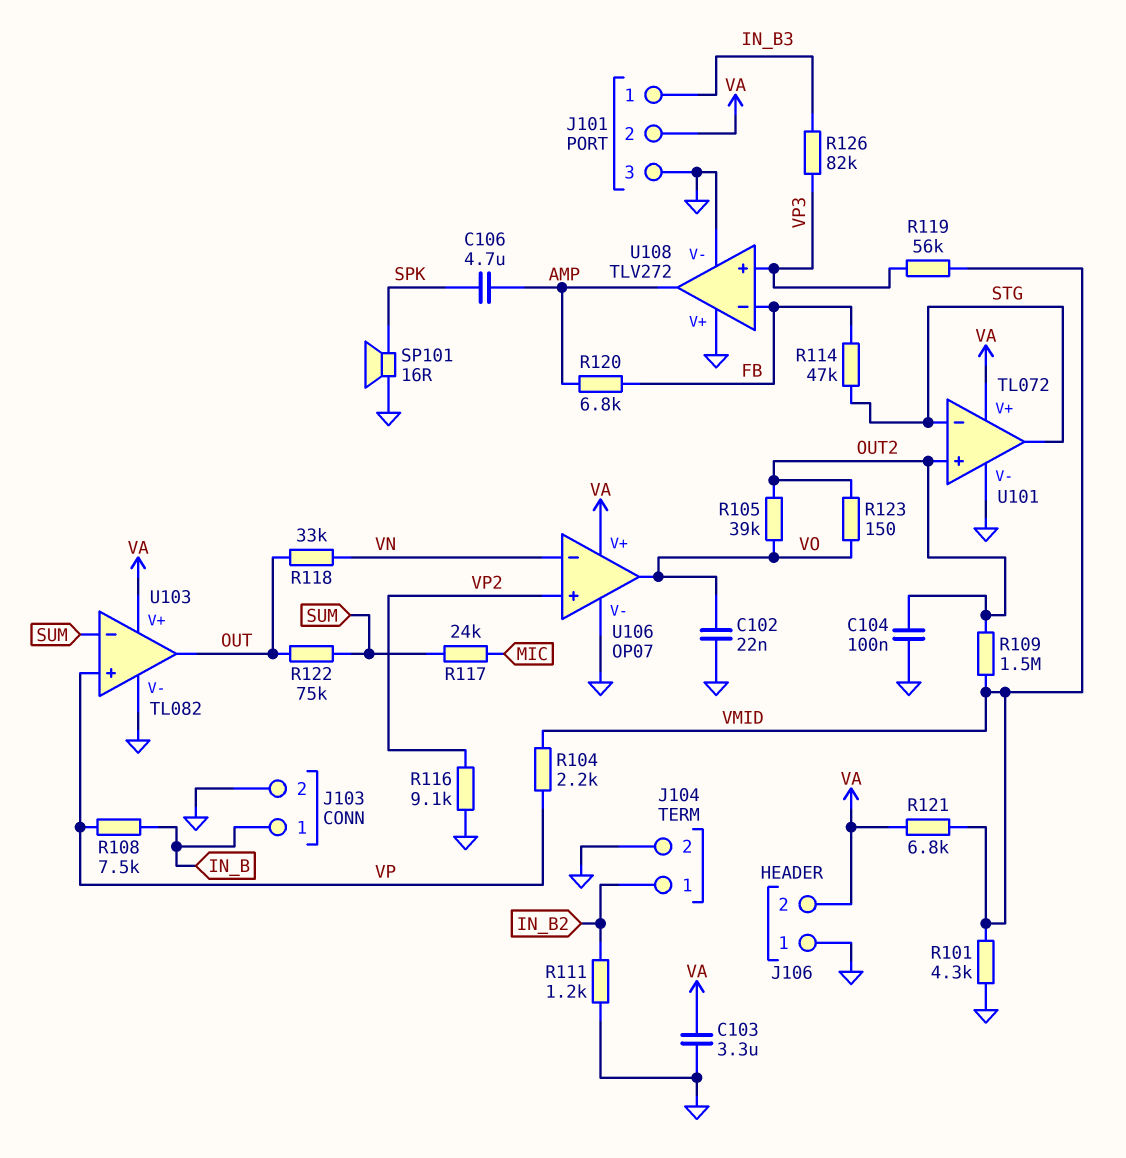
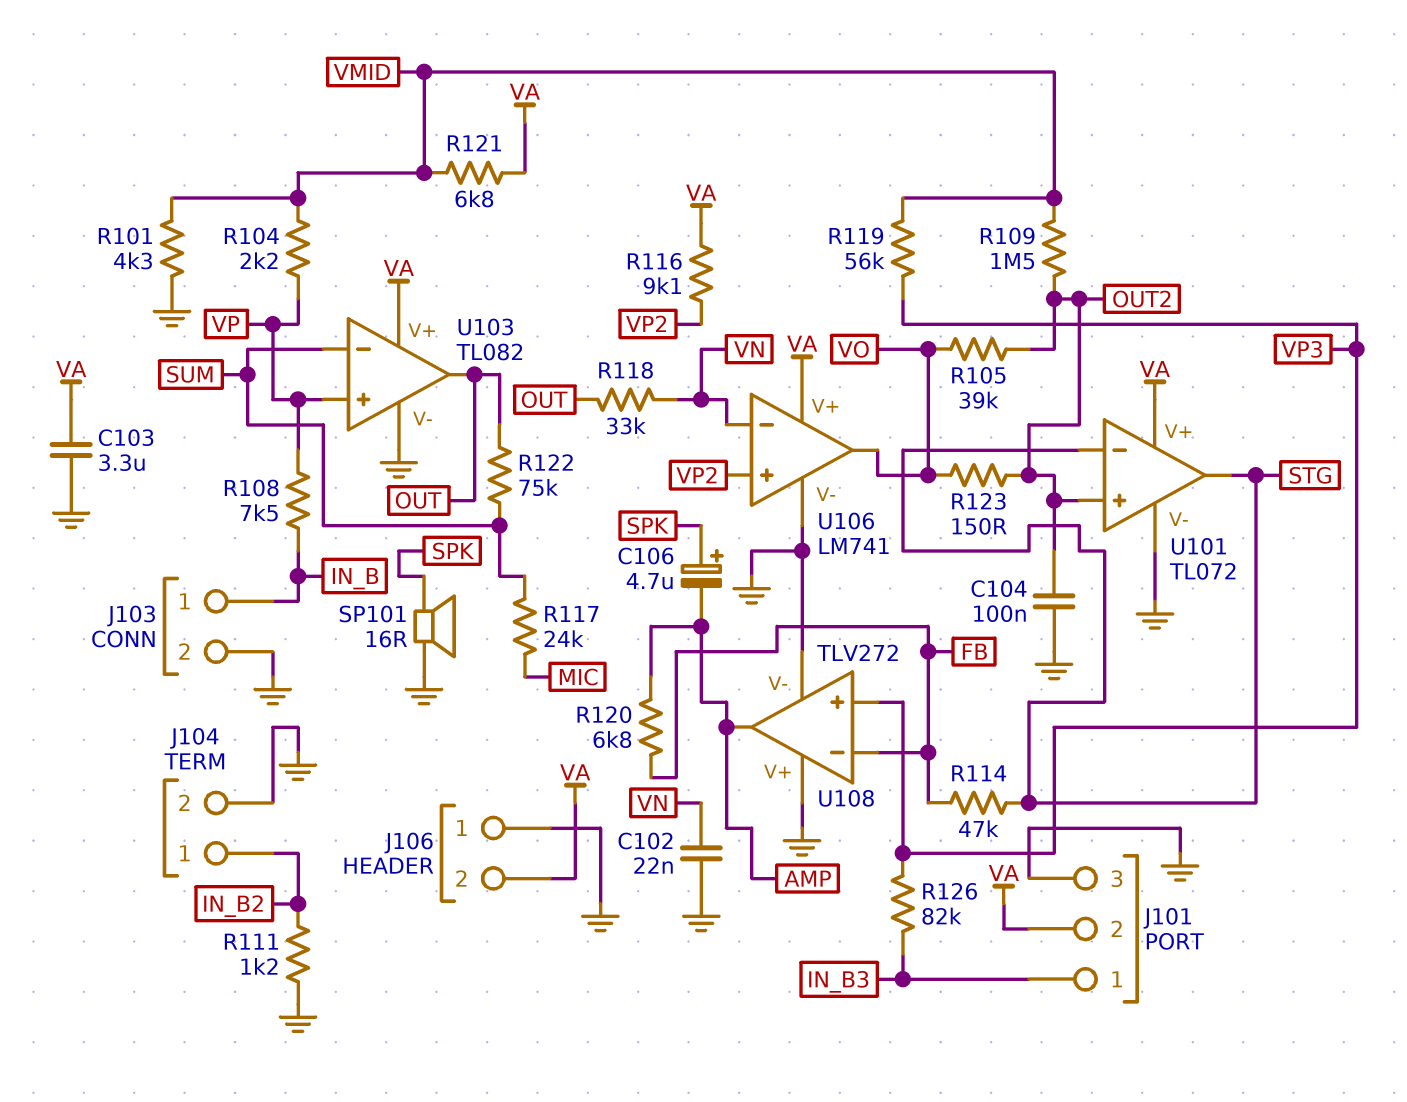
C102: 22nF (GND, VO) -> 22nF (GND, VN)
C106: 4.7uF (AMP, SPK) -> 4.7uF (plus SPK, minus AMP)
R116: 9.1k (GND, VP2) -> 9.1k (VA, VP2)
U106: OP07 -> LM741

